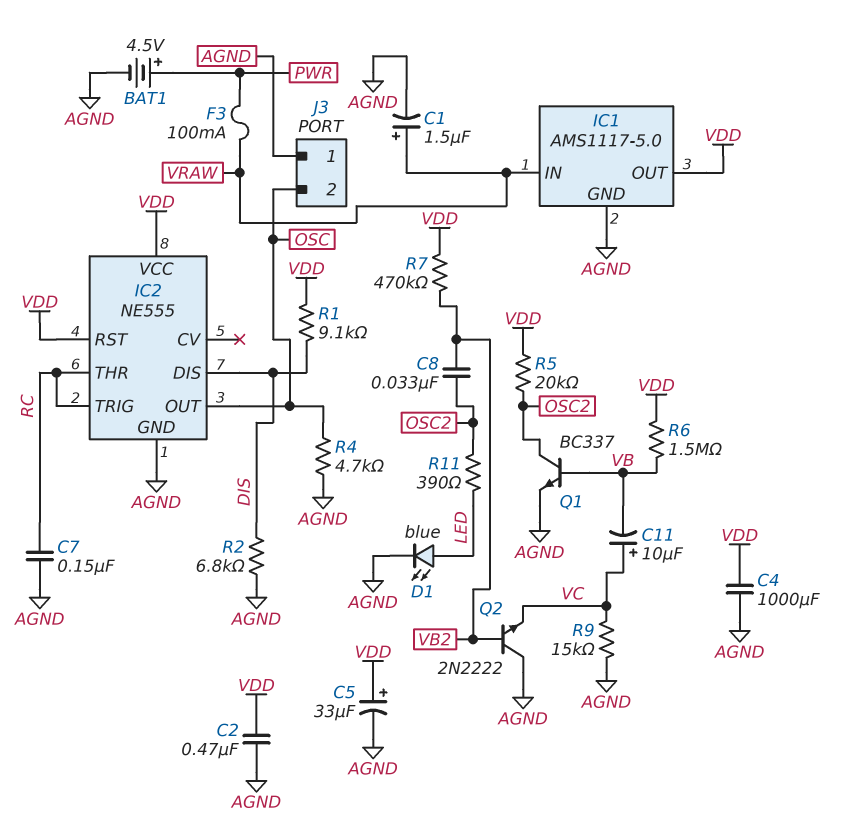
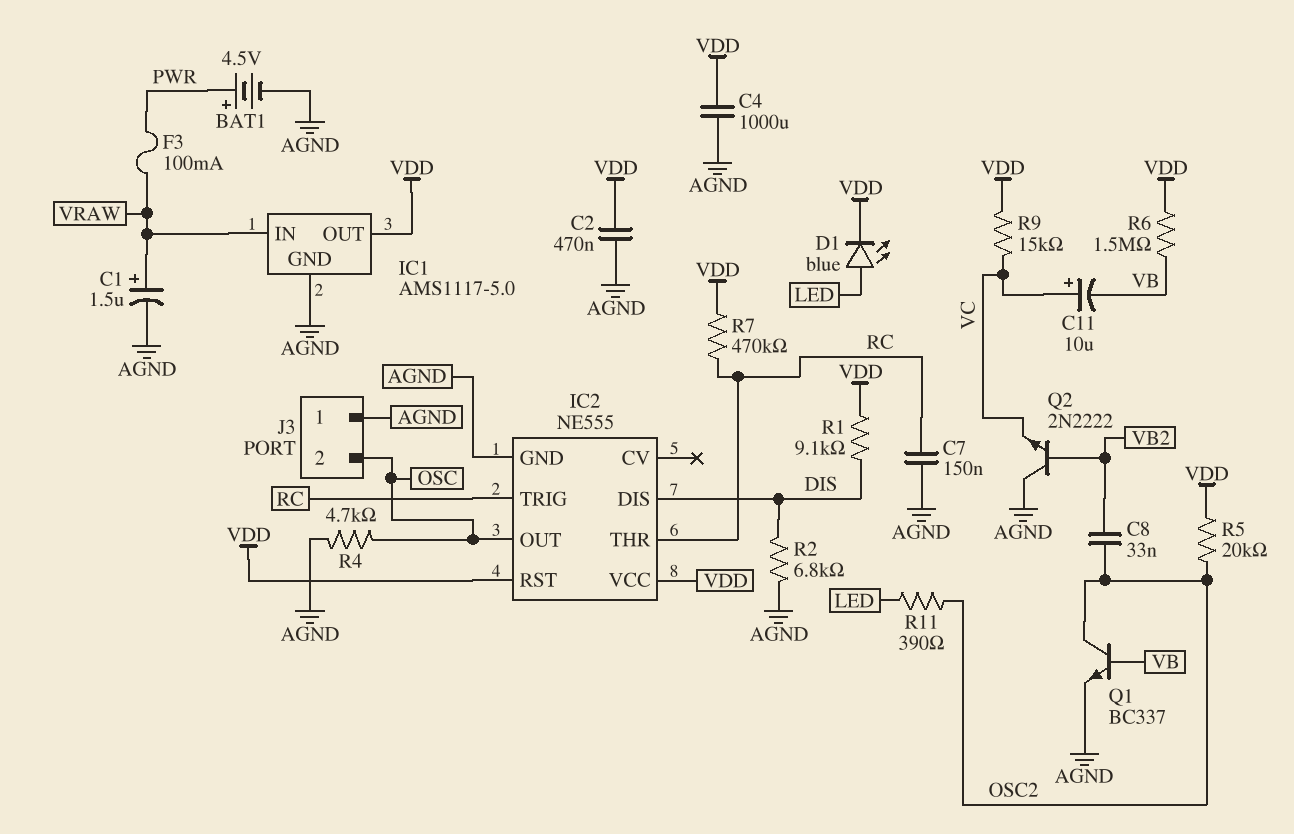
C5: 33uF (plus VDD, minus AGND) -> none
D1: LED blue (A LED, K AGND) -> LED blue (A LED, K VDD)
R7: 470k (VB2, VDD) -> 470k (RC, VDD)
R9: 15k (AGND, VC) -> 15k (VC, VDD)

